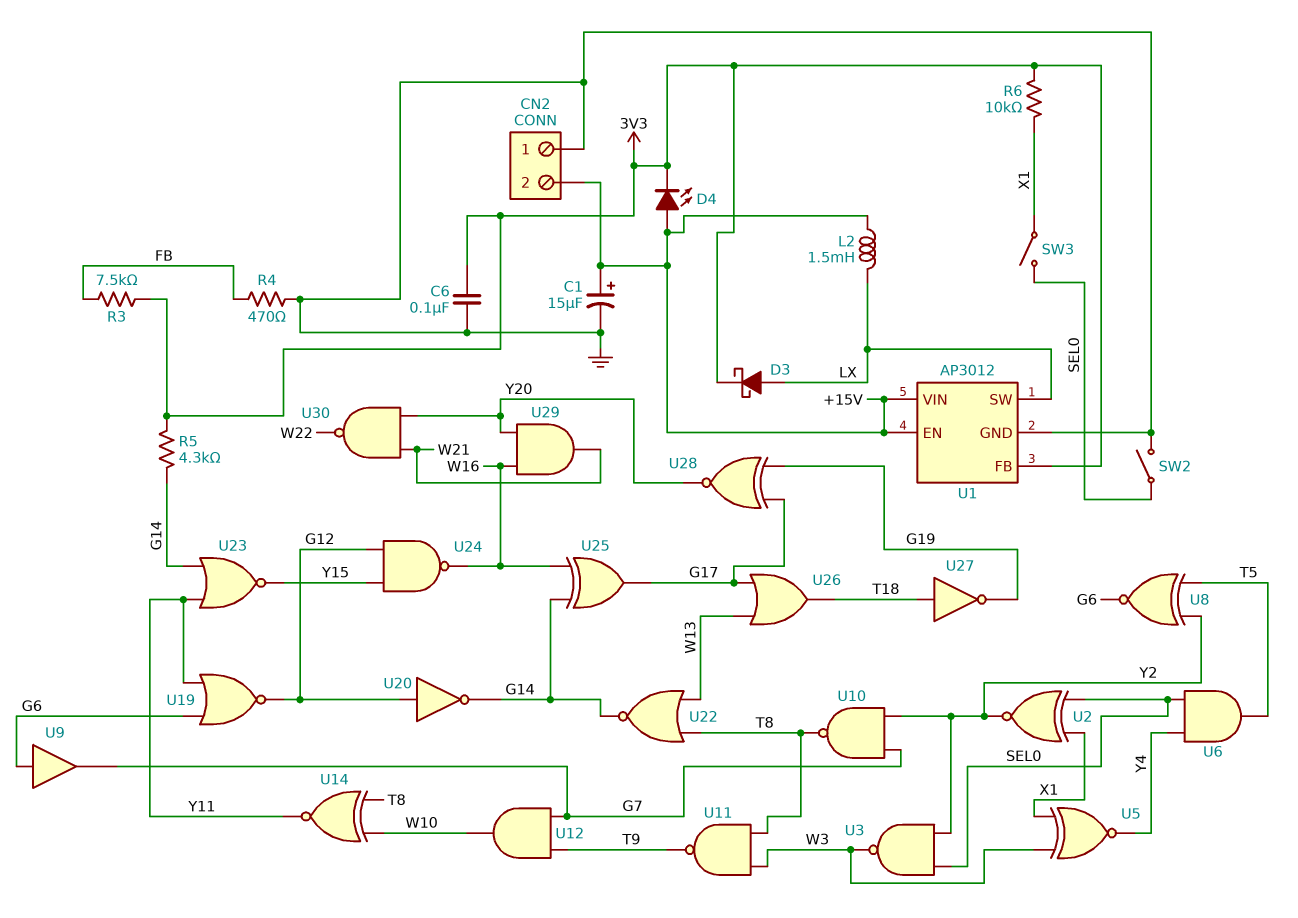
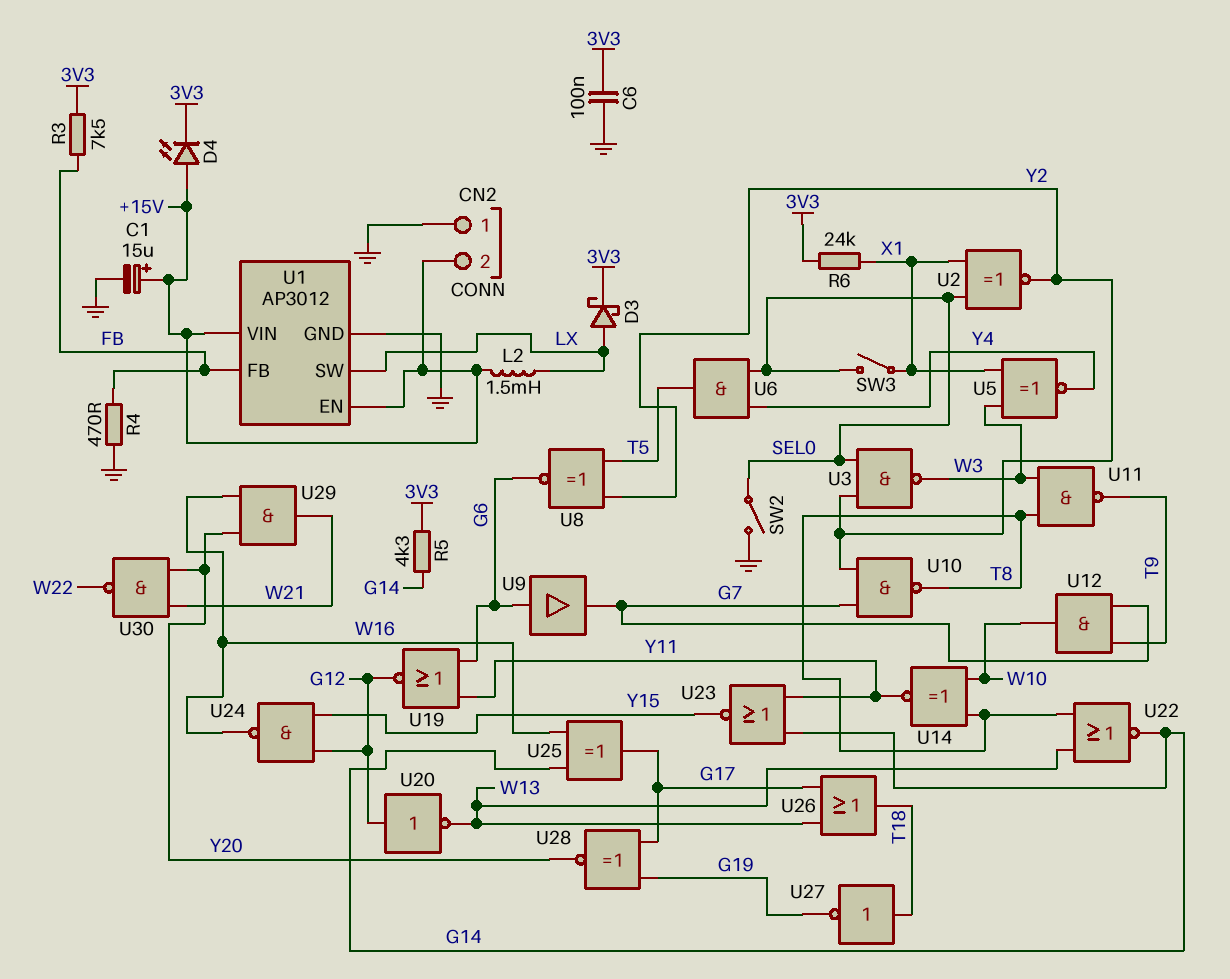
R6: 10k (3V3, X1) -> 24k (3V3, X1)
U1 pin FB: 3V3 -> FB
U20: NOT (in G12, out G14) -> NOT (in G12, out W13)

